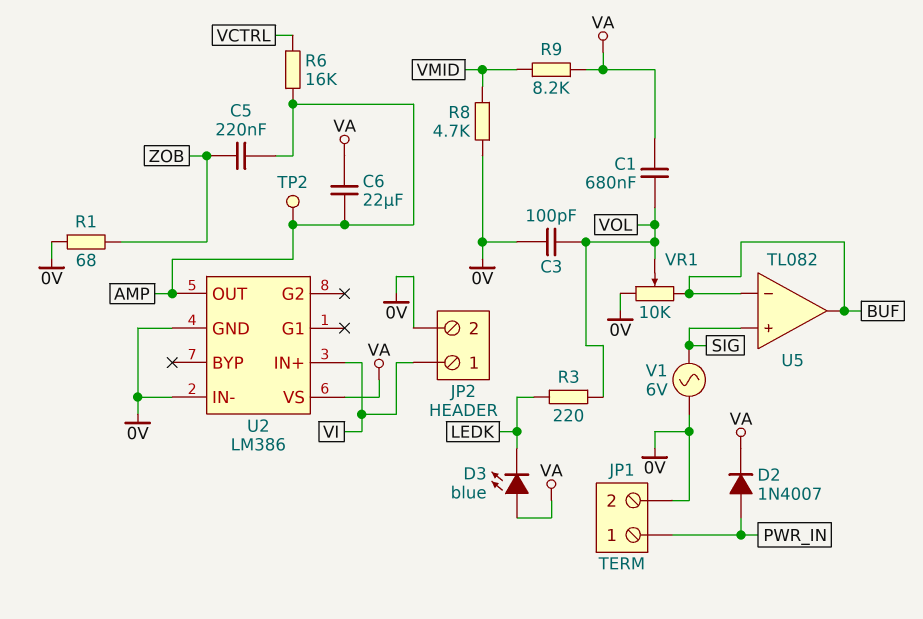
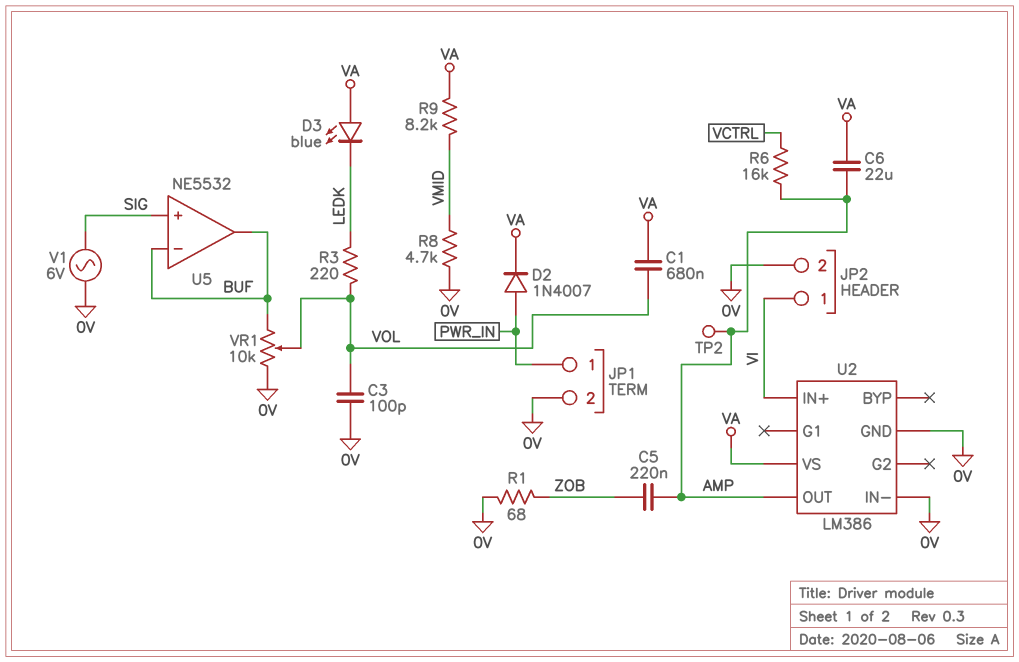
U5: TL082 -> NE5532

